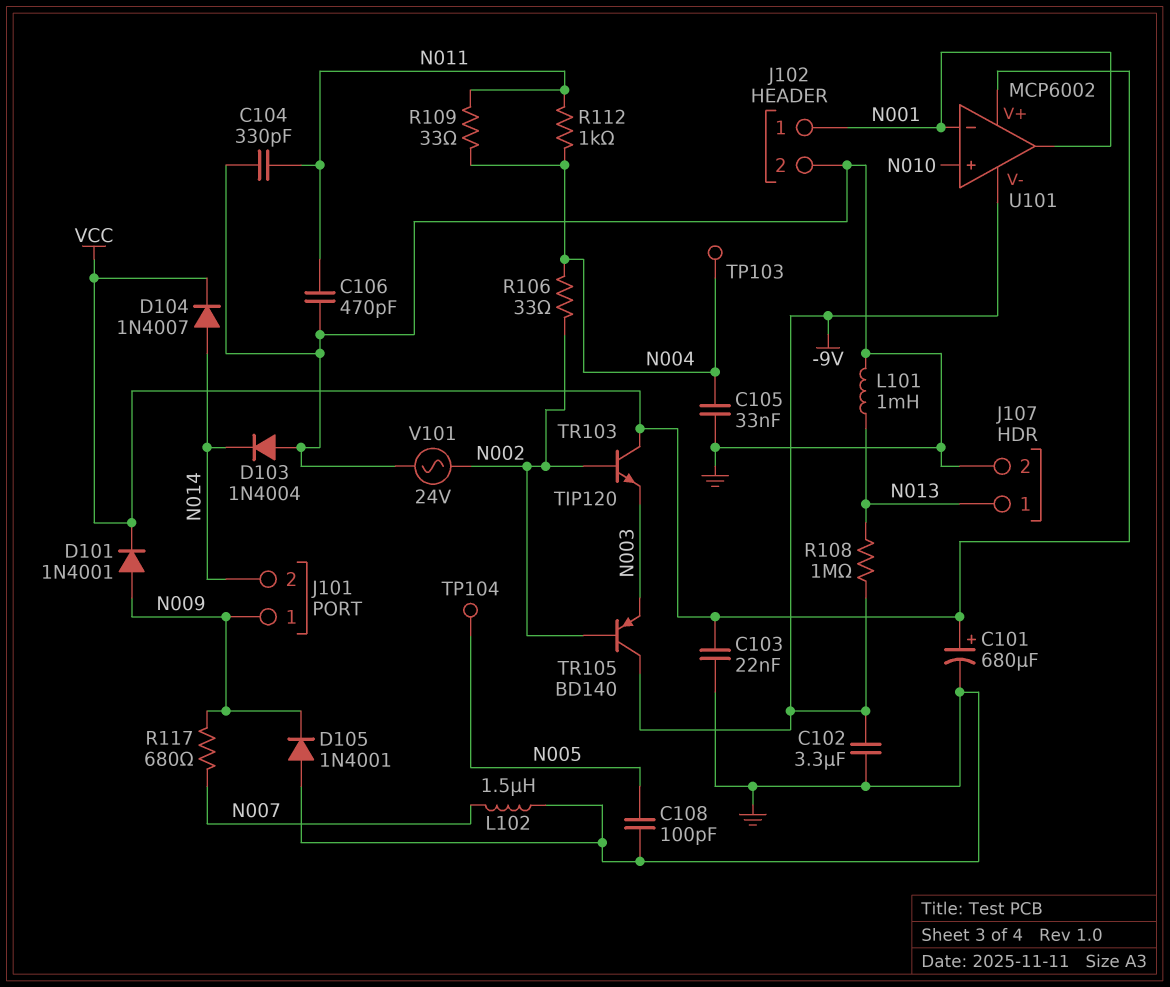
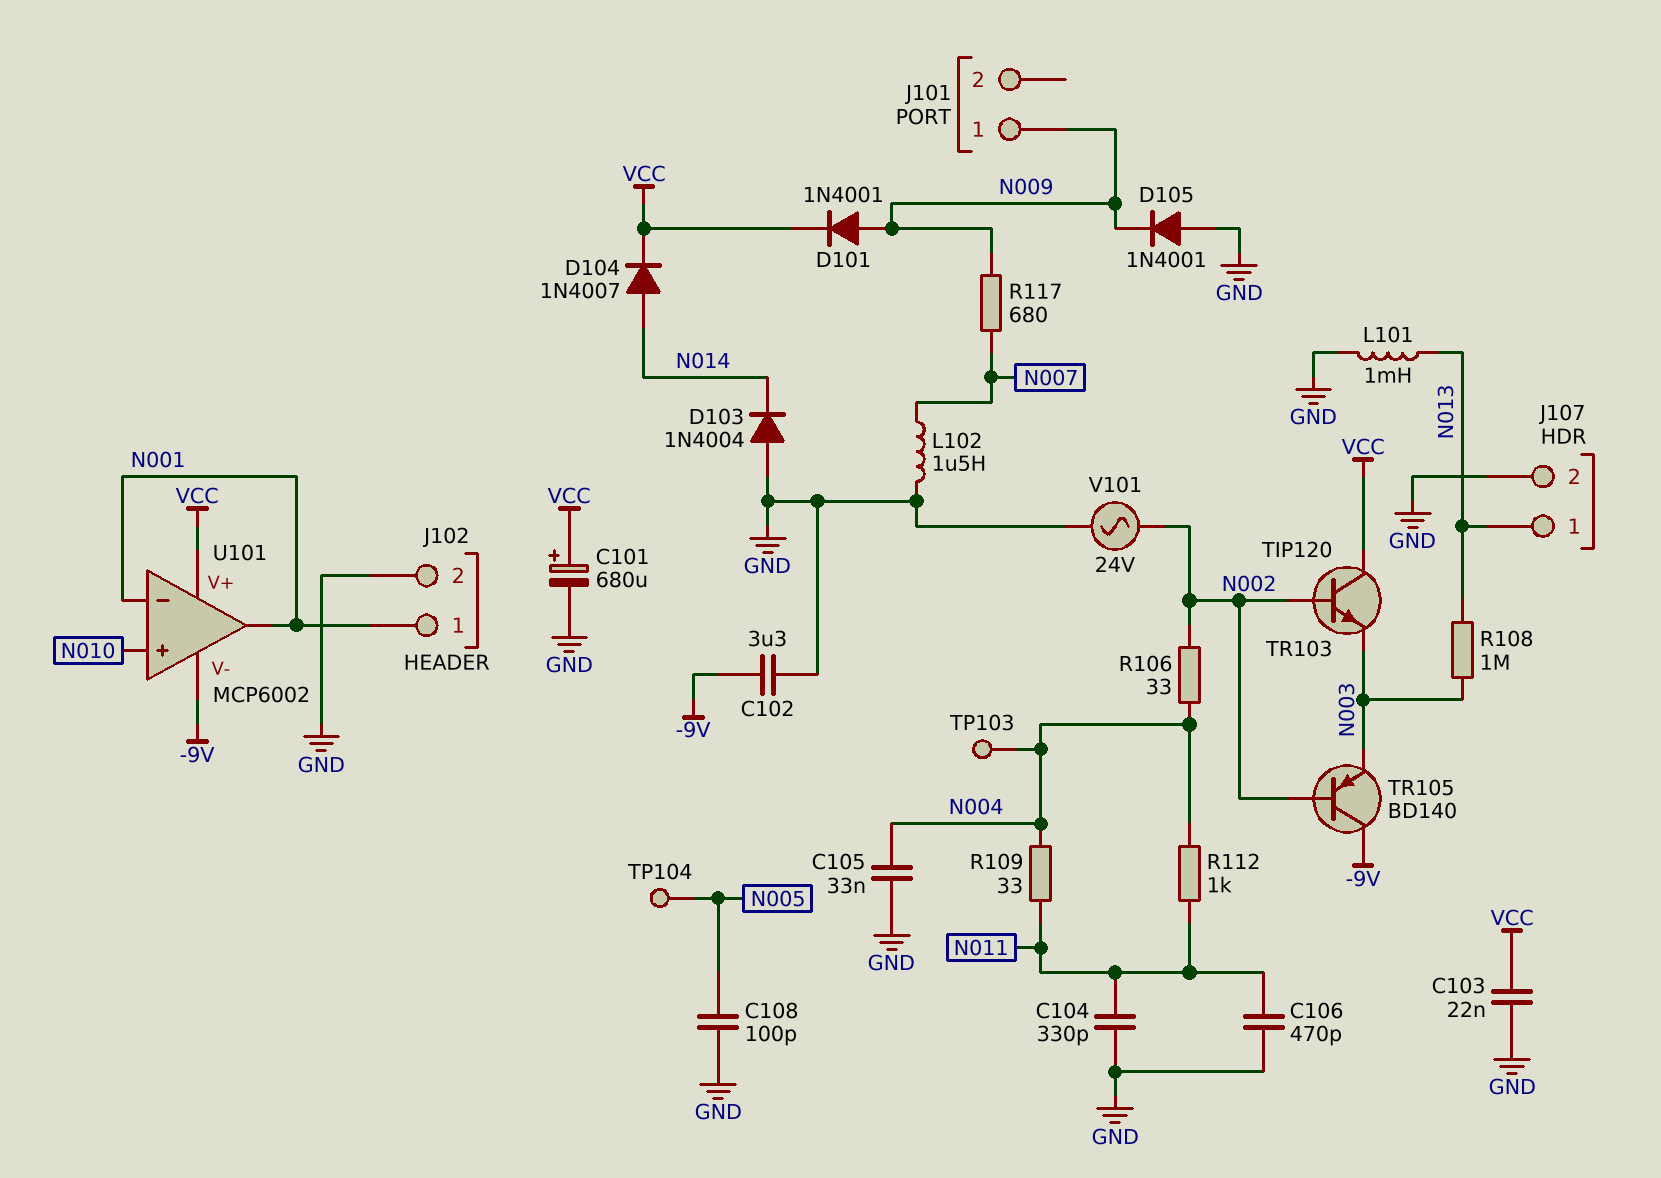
J101 pin 2: N014 -> none
R108: 1M (-9V, N013) -> 1M (N003, N013)

